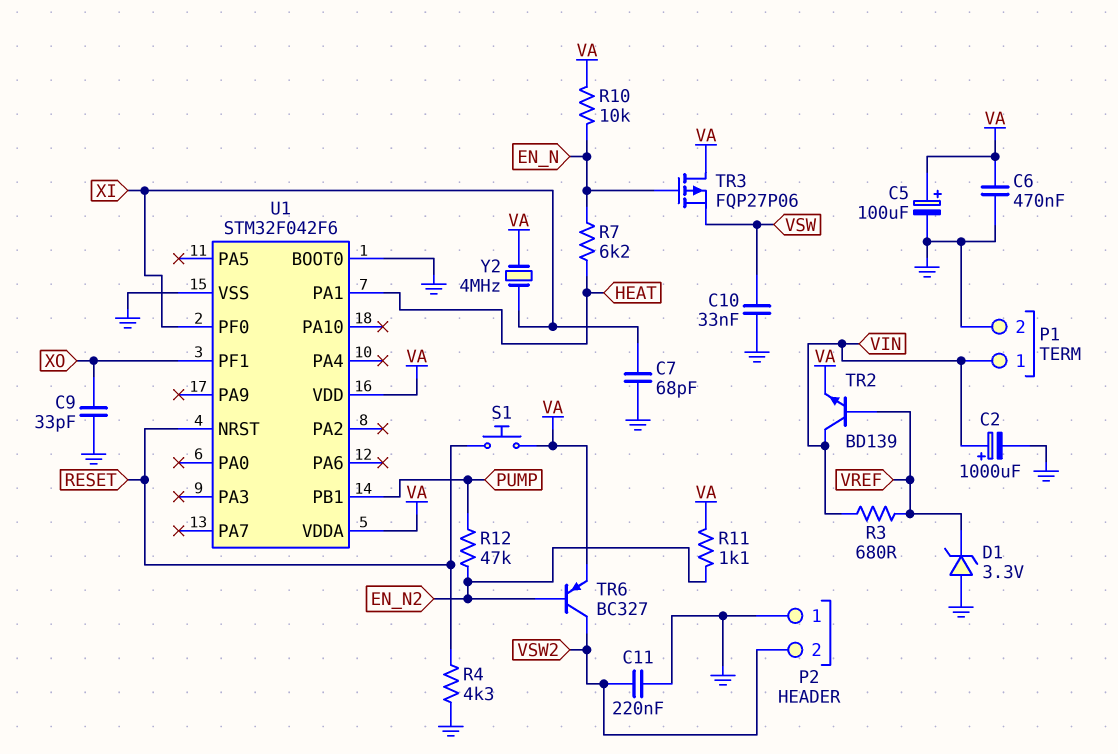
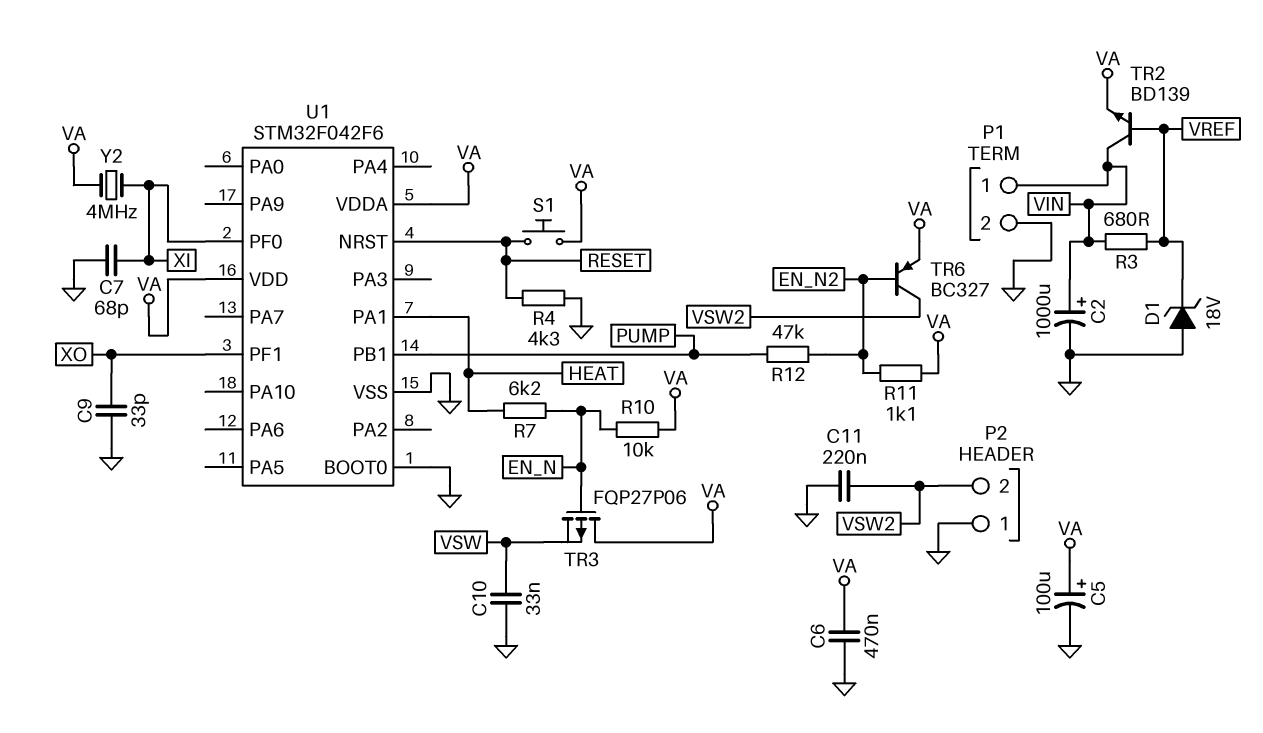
D1: zener 3.3V (A GND, K VREF) -> zener 18V (A GND, K VREF)

